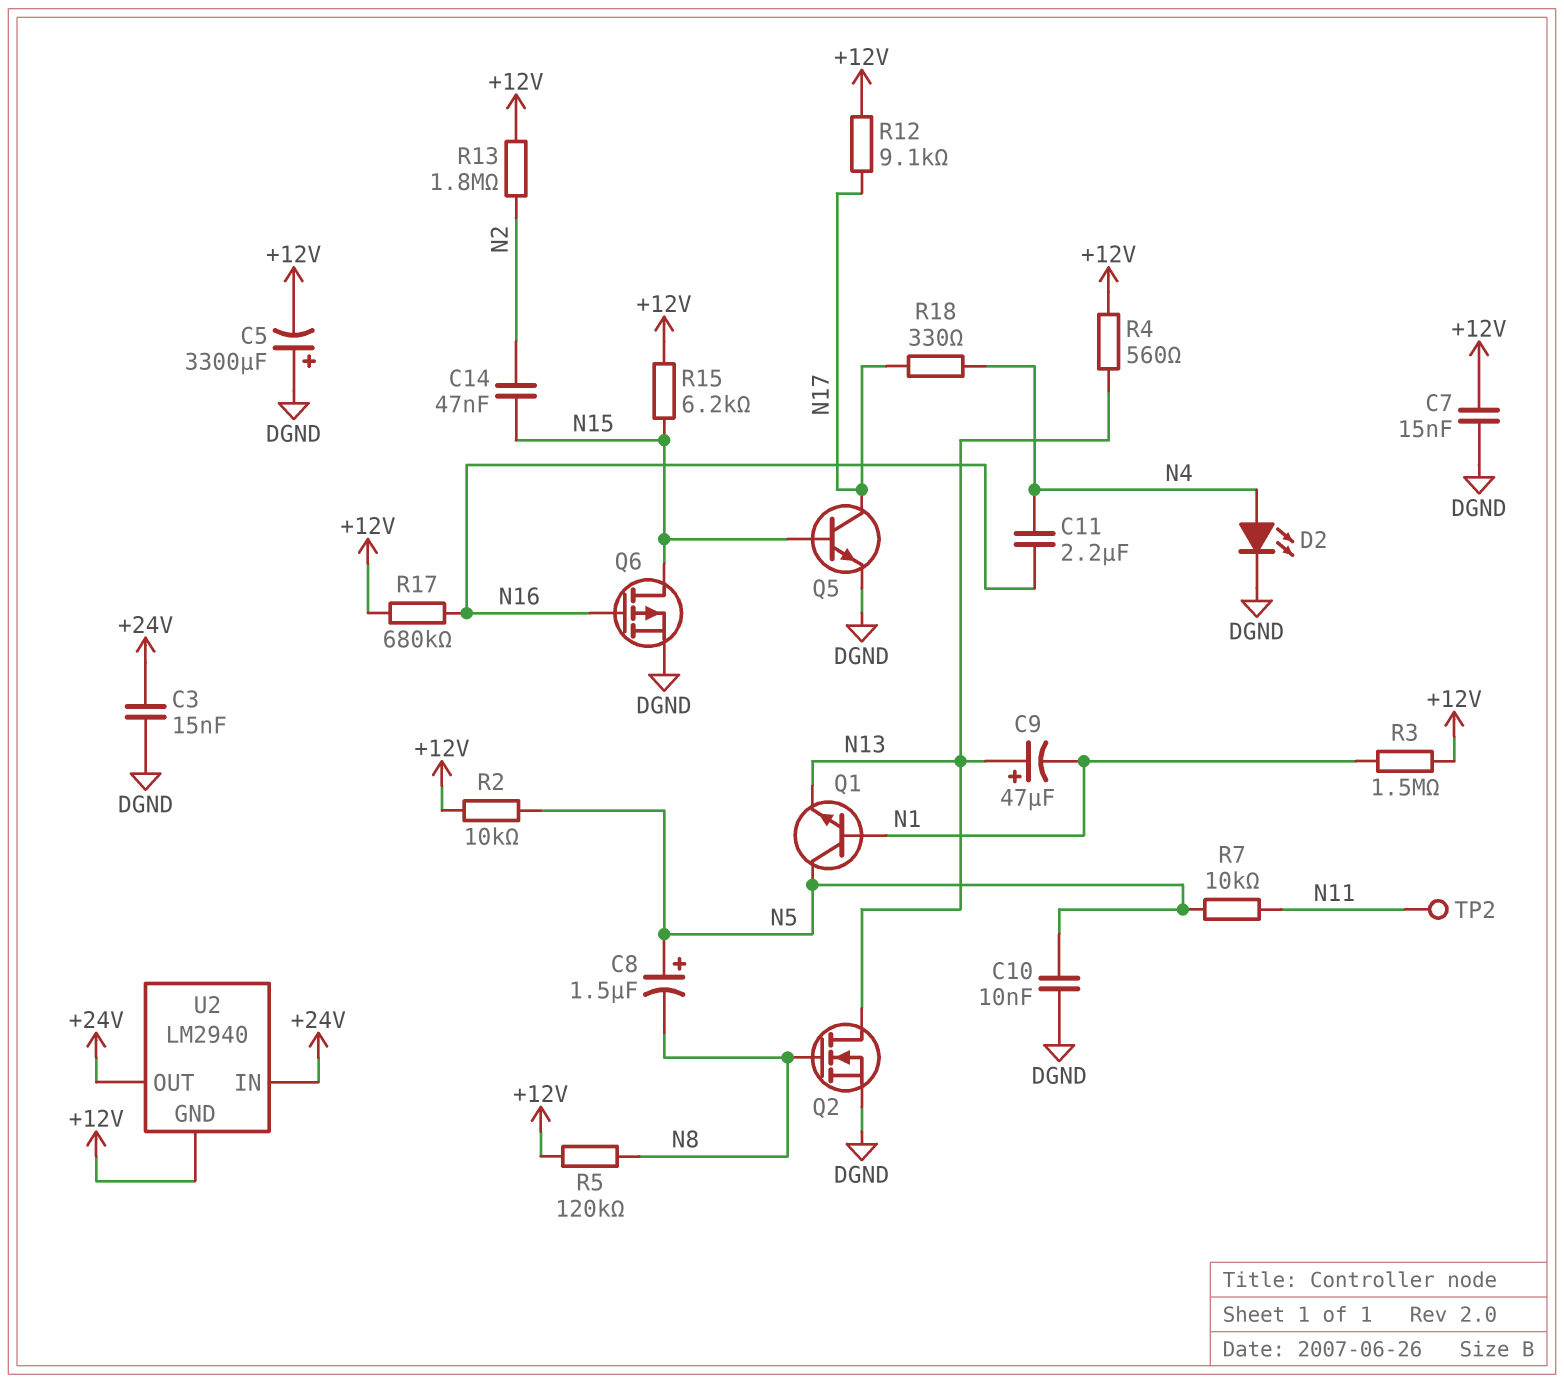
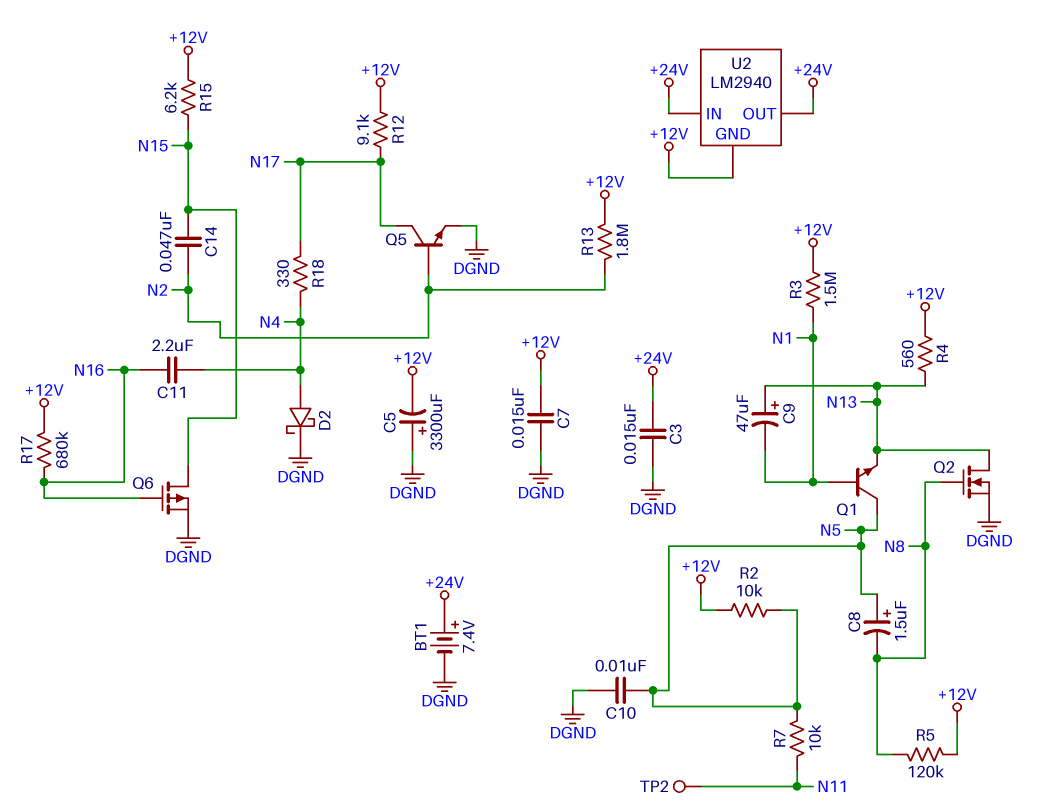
BT1: none -> 7.4V (plus +24V, minus DGND)
D2: LED (A N4, K DGND) -> schottky (A N4, K DGND)
Q5: NPN (B N15, C N17, E DGND) -> NPN (B N2, C N17, E DGND)

